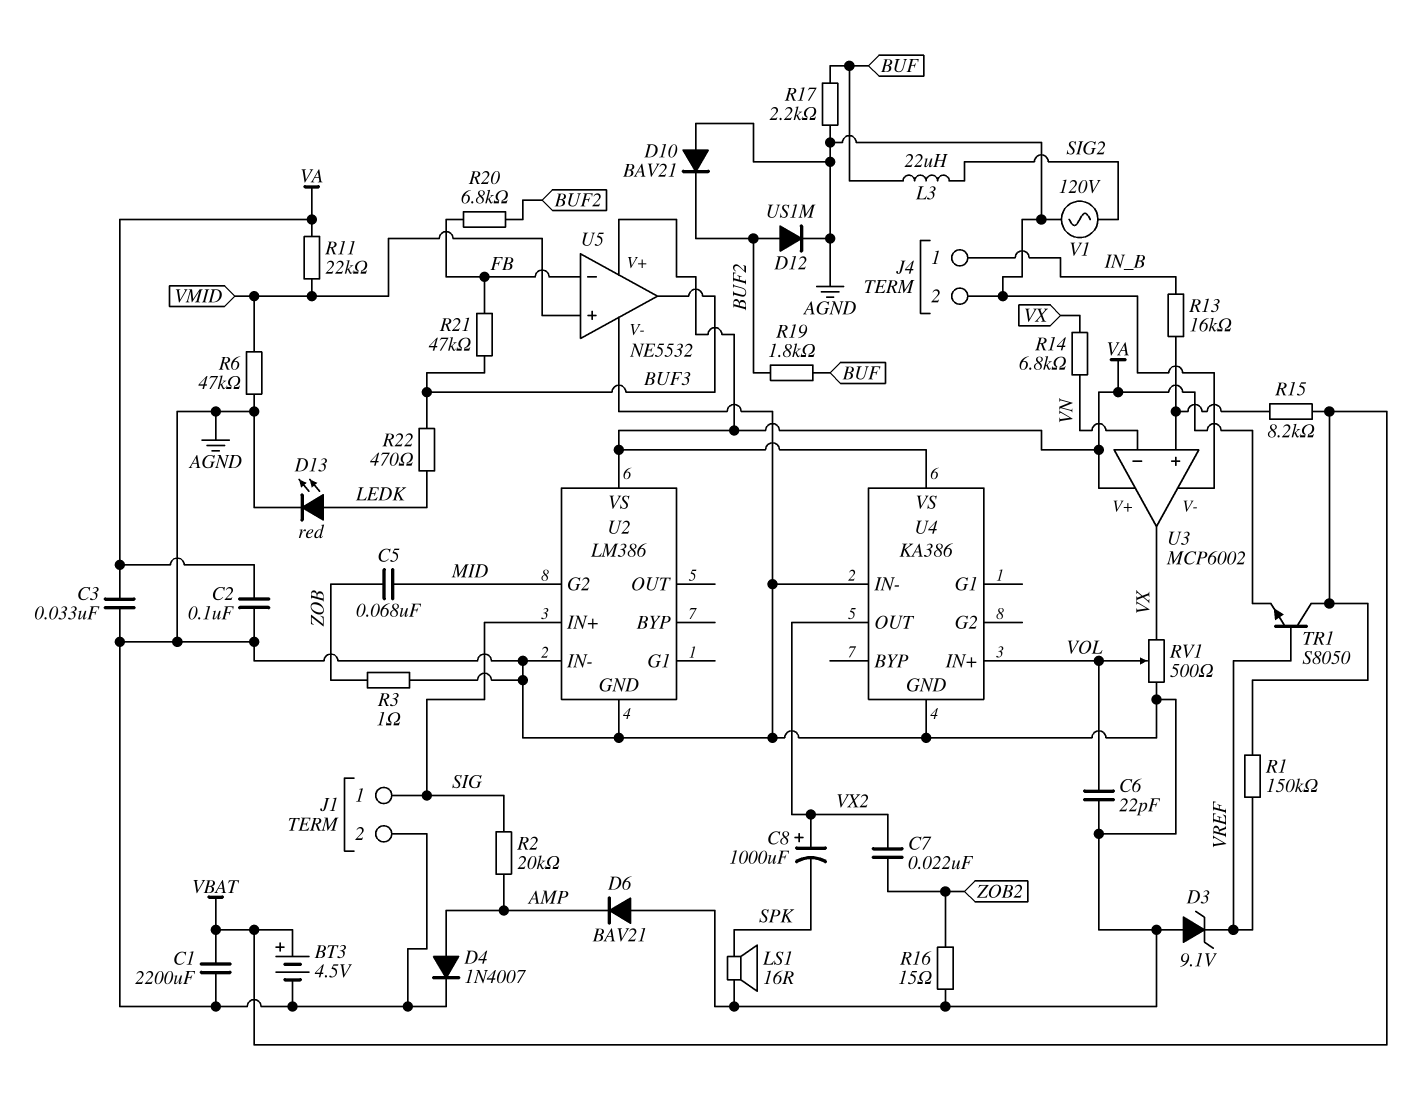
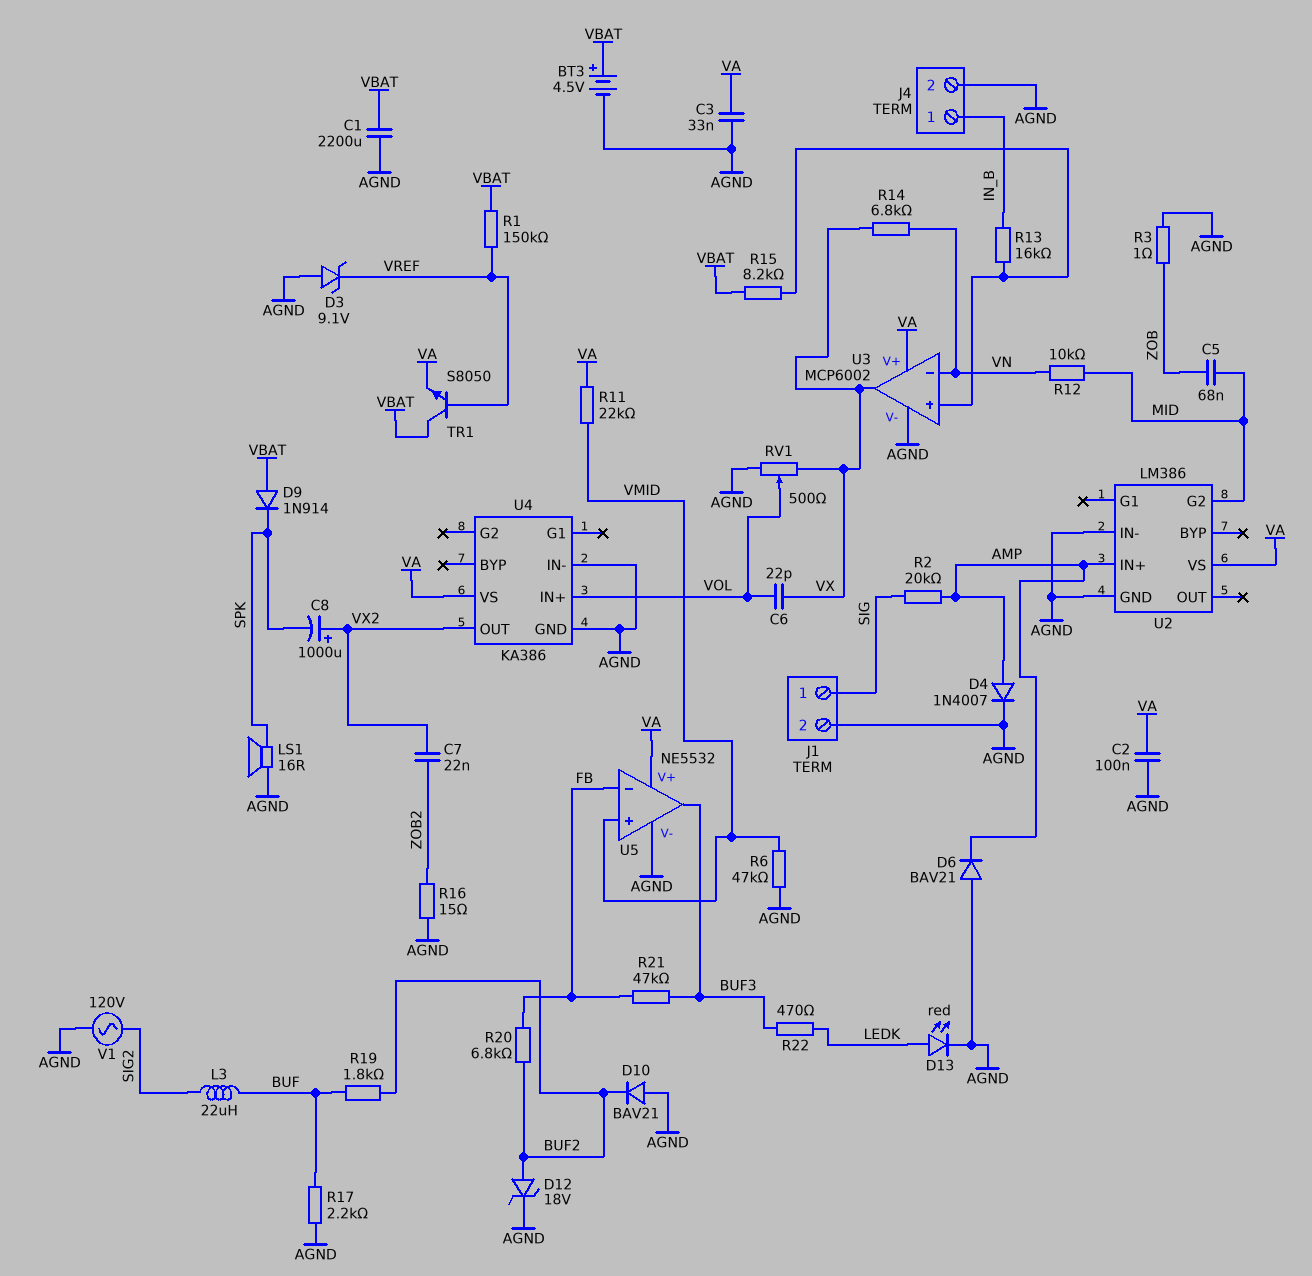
C6: 22pF (AGND, VOL) -> 22pF (VOL, VX)
D9: none -> diode 1N914 (A VBAT, K SPK)
D12: diode US1M (A BUF2, K AGND) -> zener 18V (A BUF2, K AGND)
R12: none -> 10k (MID, VN)
U2 pin IN+: SIG -> AMP

